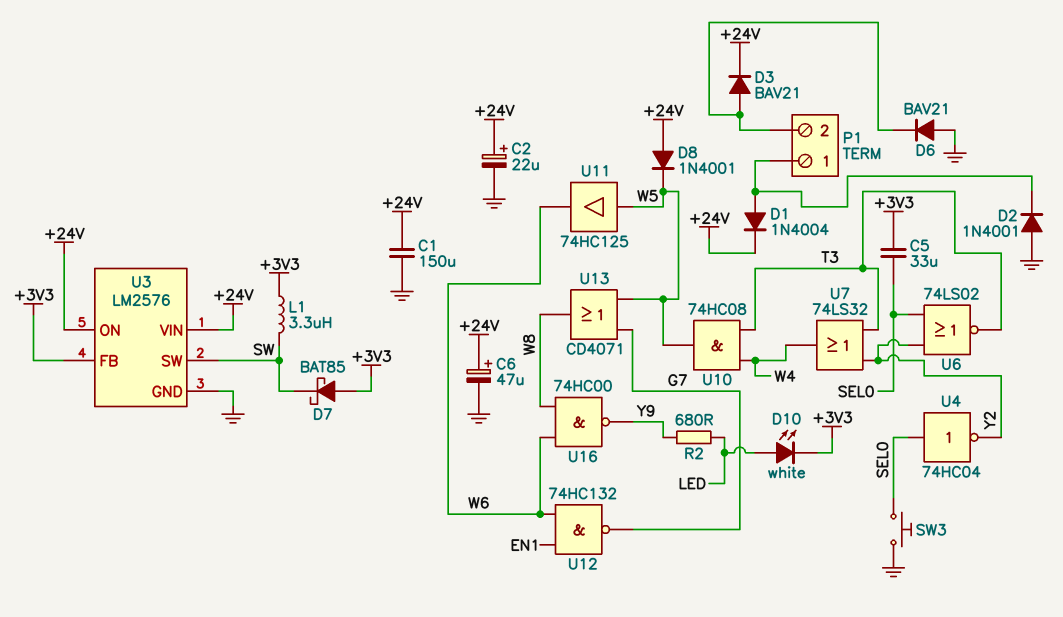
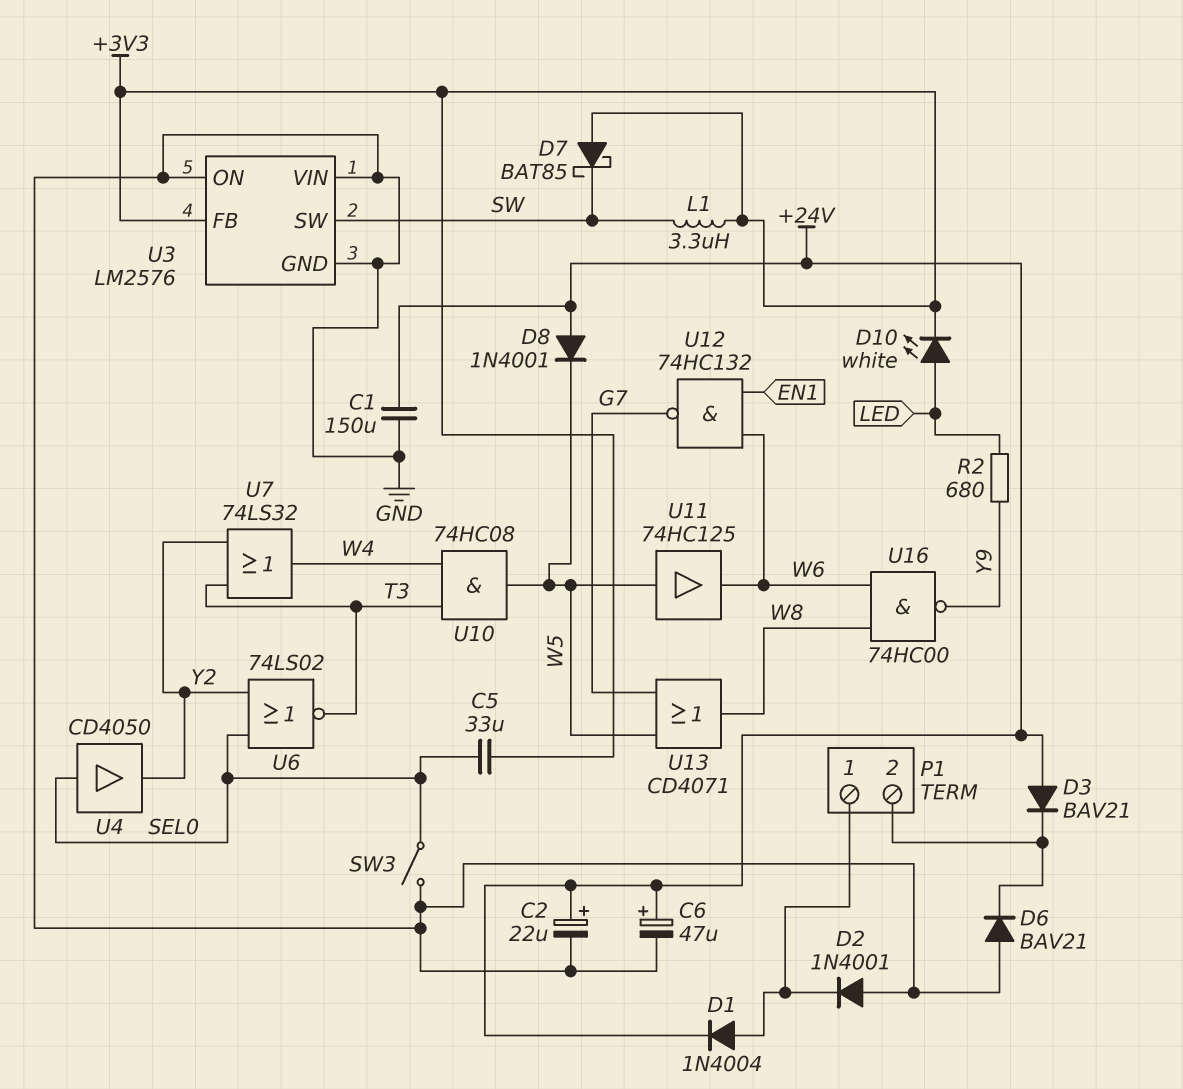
D3: diode BAV21 (A P1/2, K +24V) -> diode BAV21 (A +24V, K P1/2)
SW3: button (GND, SEL0) -> switch (GND, SEL0)
U3 pin ON: +24V -> GND
U3 pin VIN: +24V -> GND
U4: NOT 74HC04 (in SEL0, out Y2) -> buffer CD4050 (in SEL0, out Y2)

